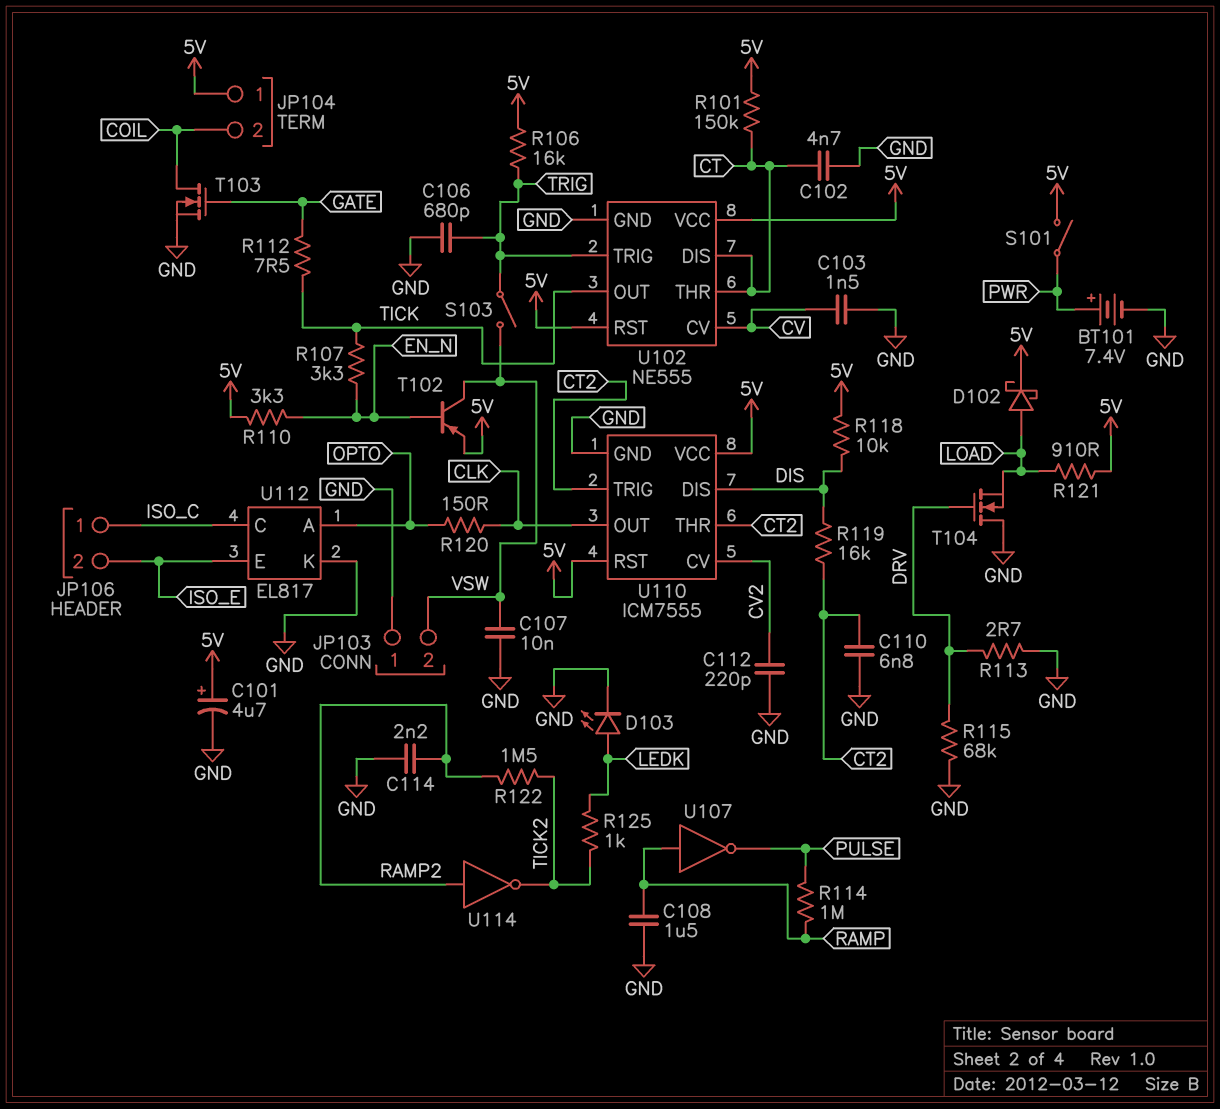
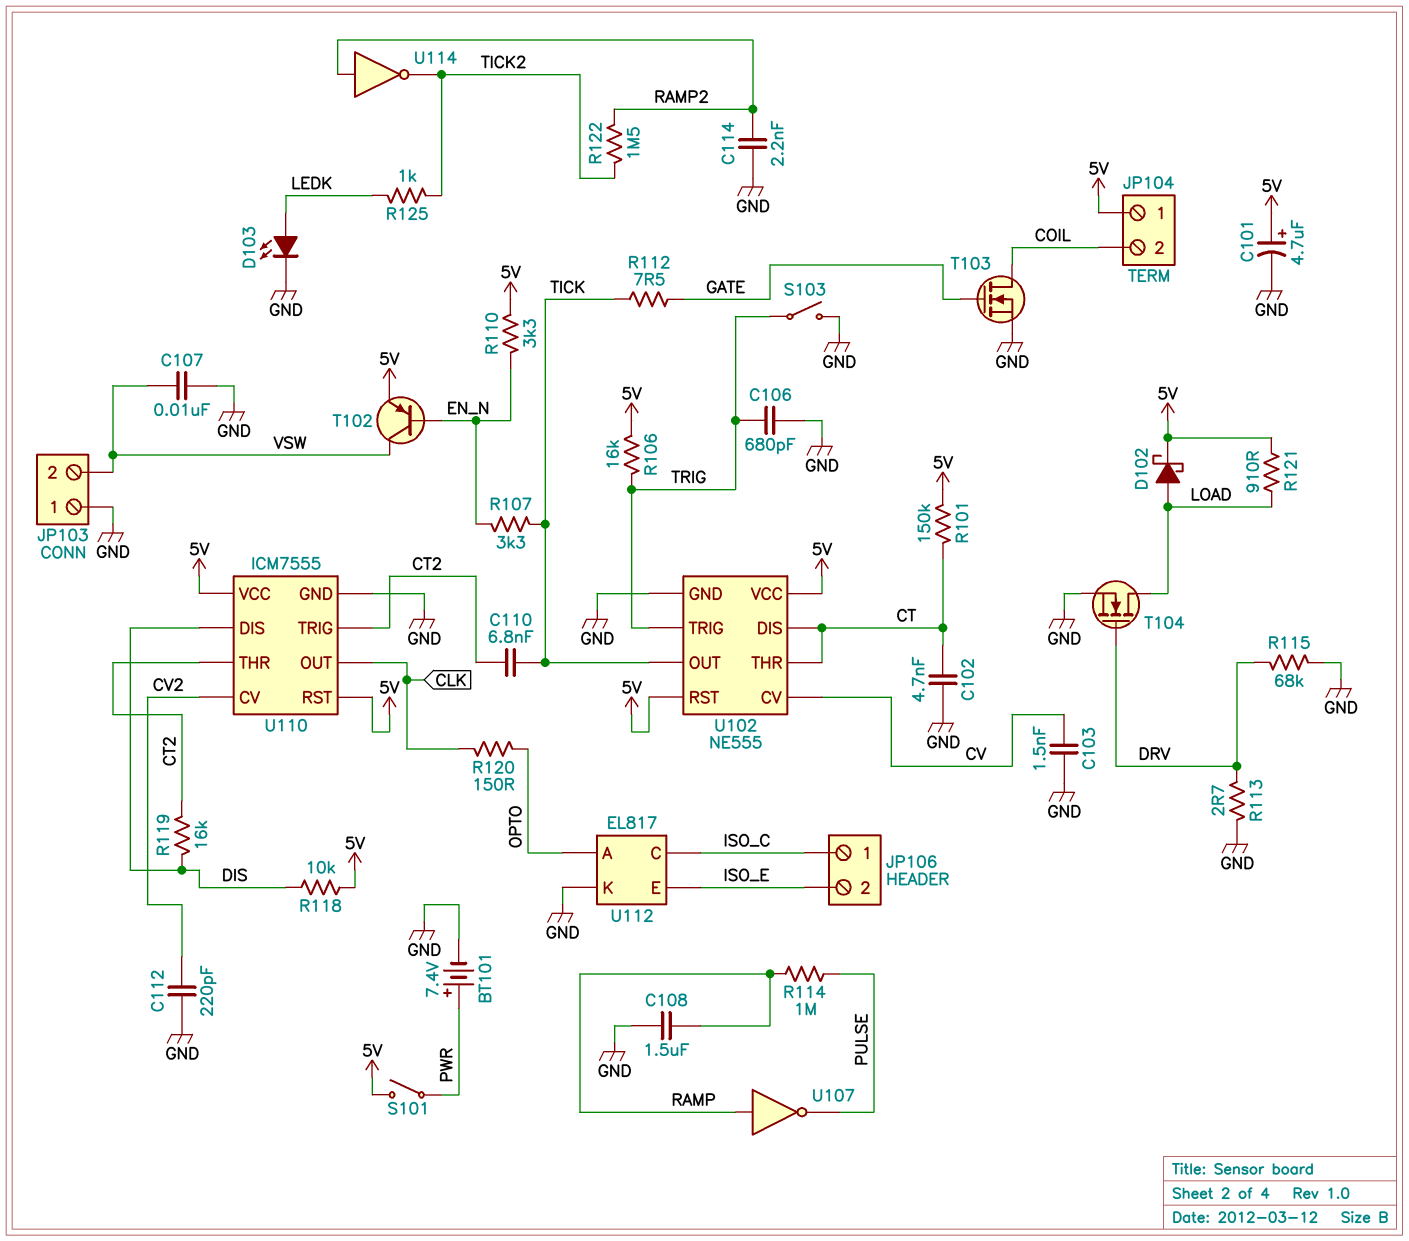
C110: 6.8nF (CT2, GND) -> 6.8nF (CT2, TICK)
S103: switch (TRIG, VSW) -> switch (GND, TRIG)
T104: NMOS (G DRV, D GND, S LOAD) -> NMOS (G DRV, D LOAD, S GND)

